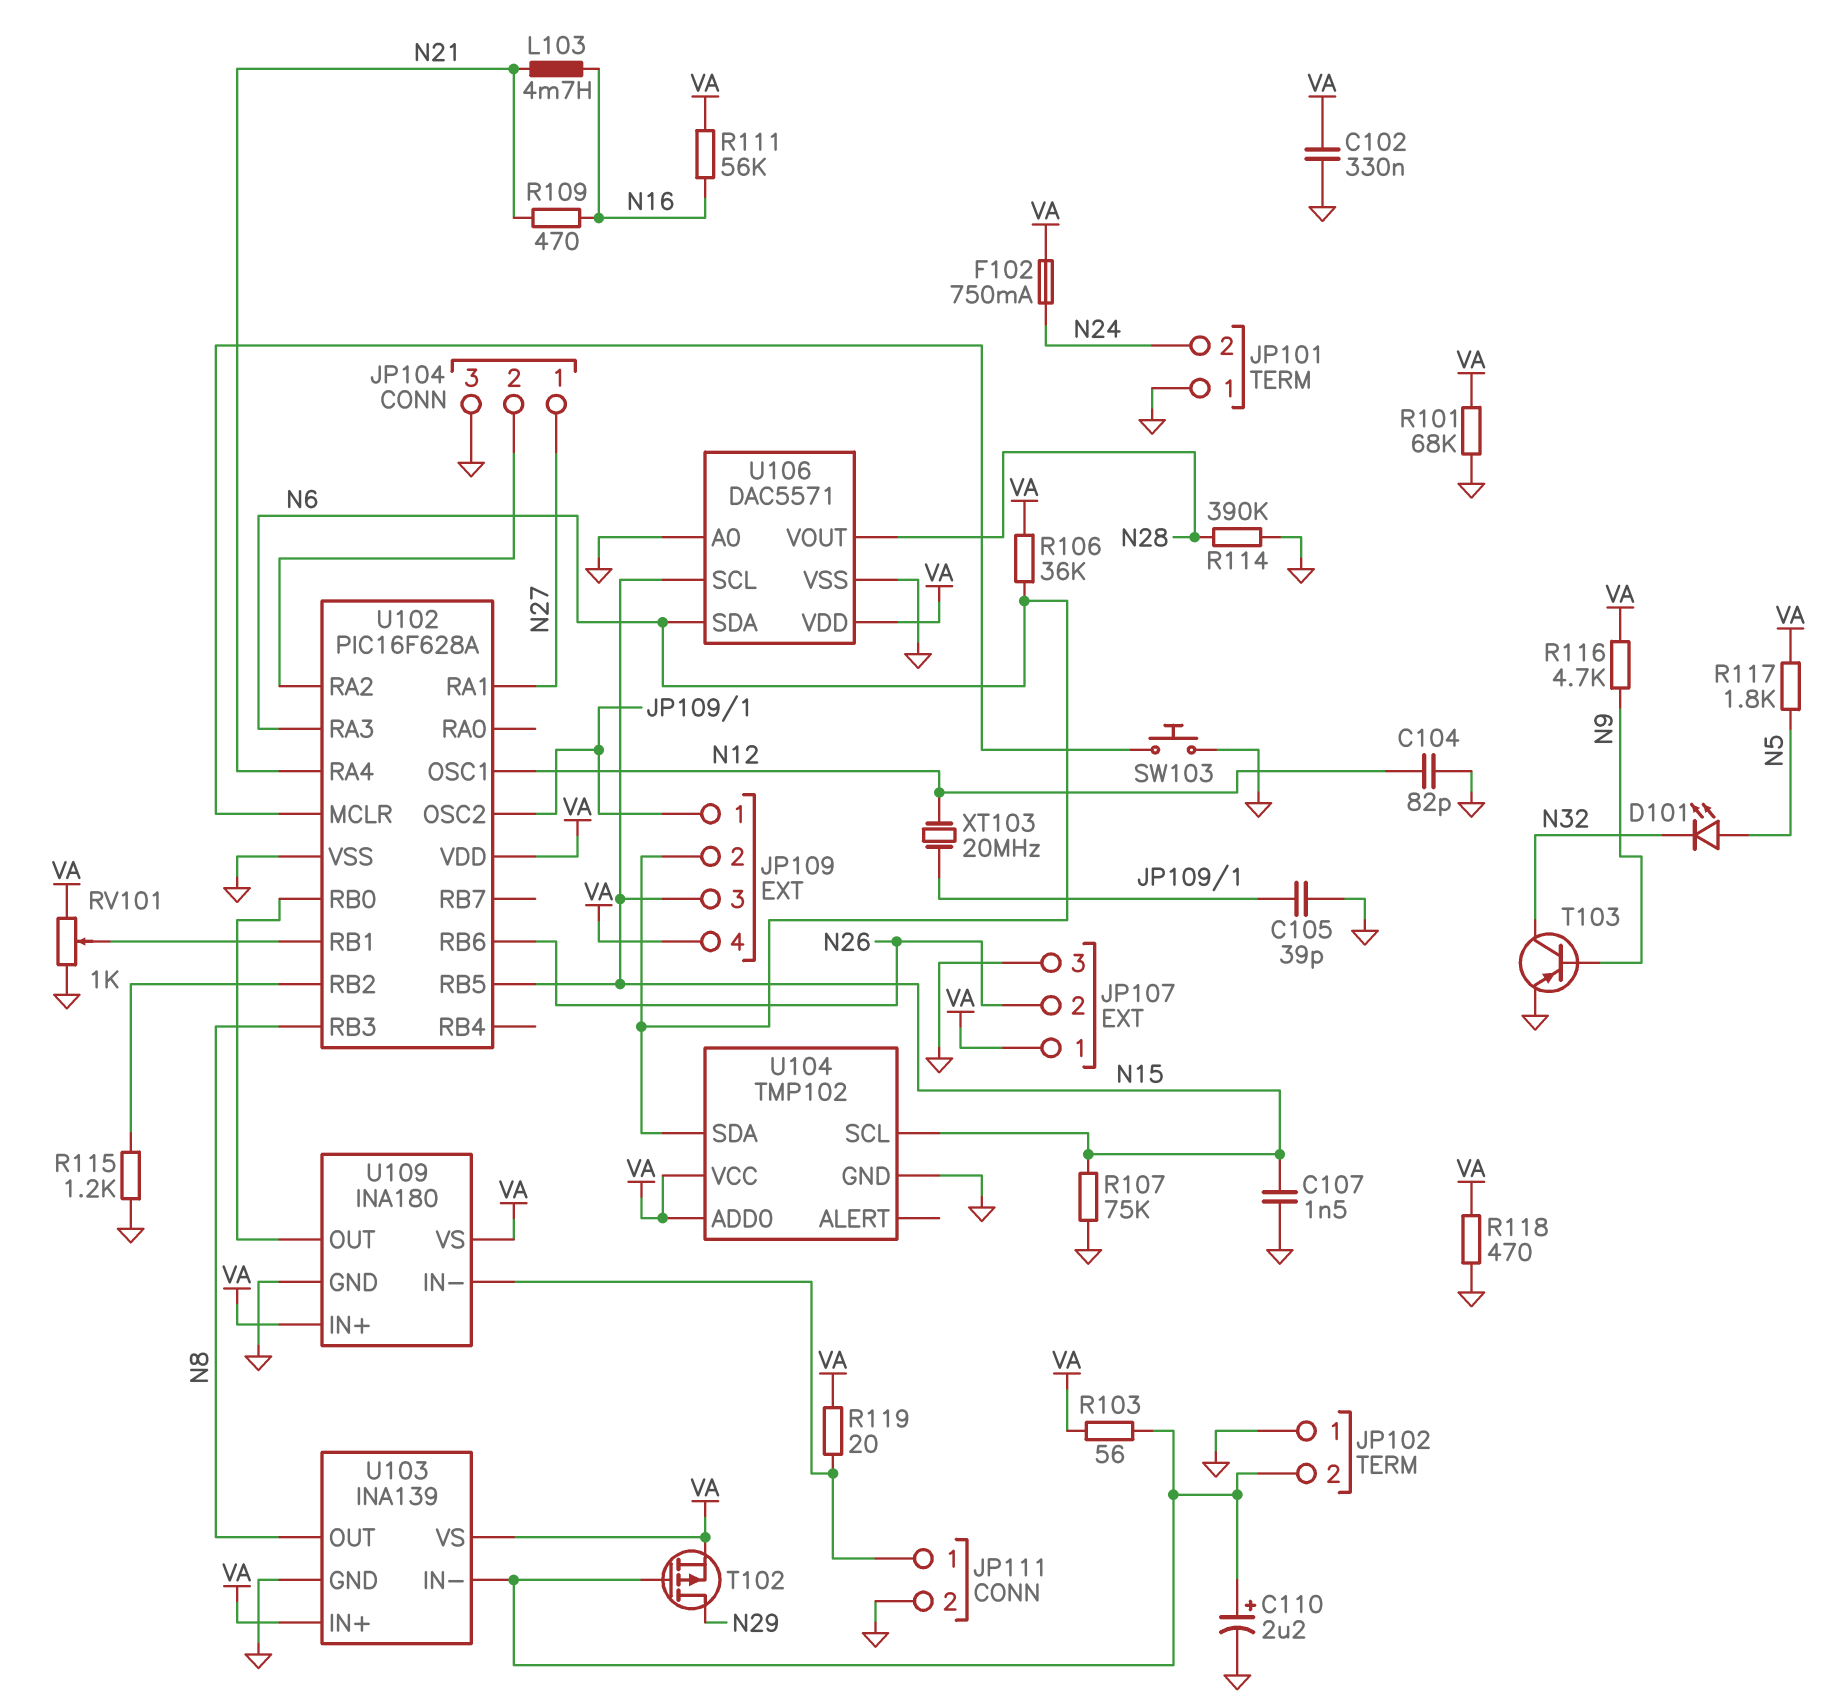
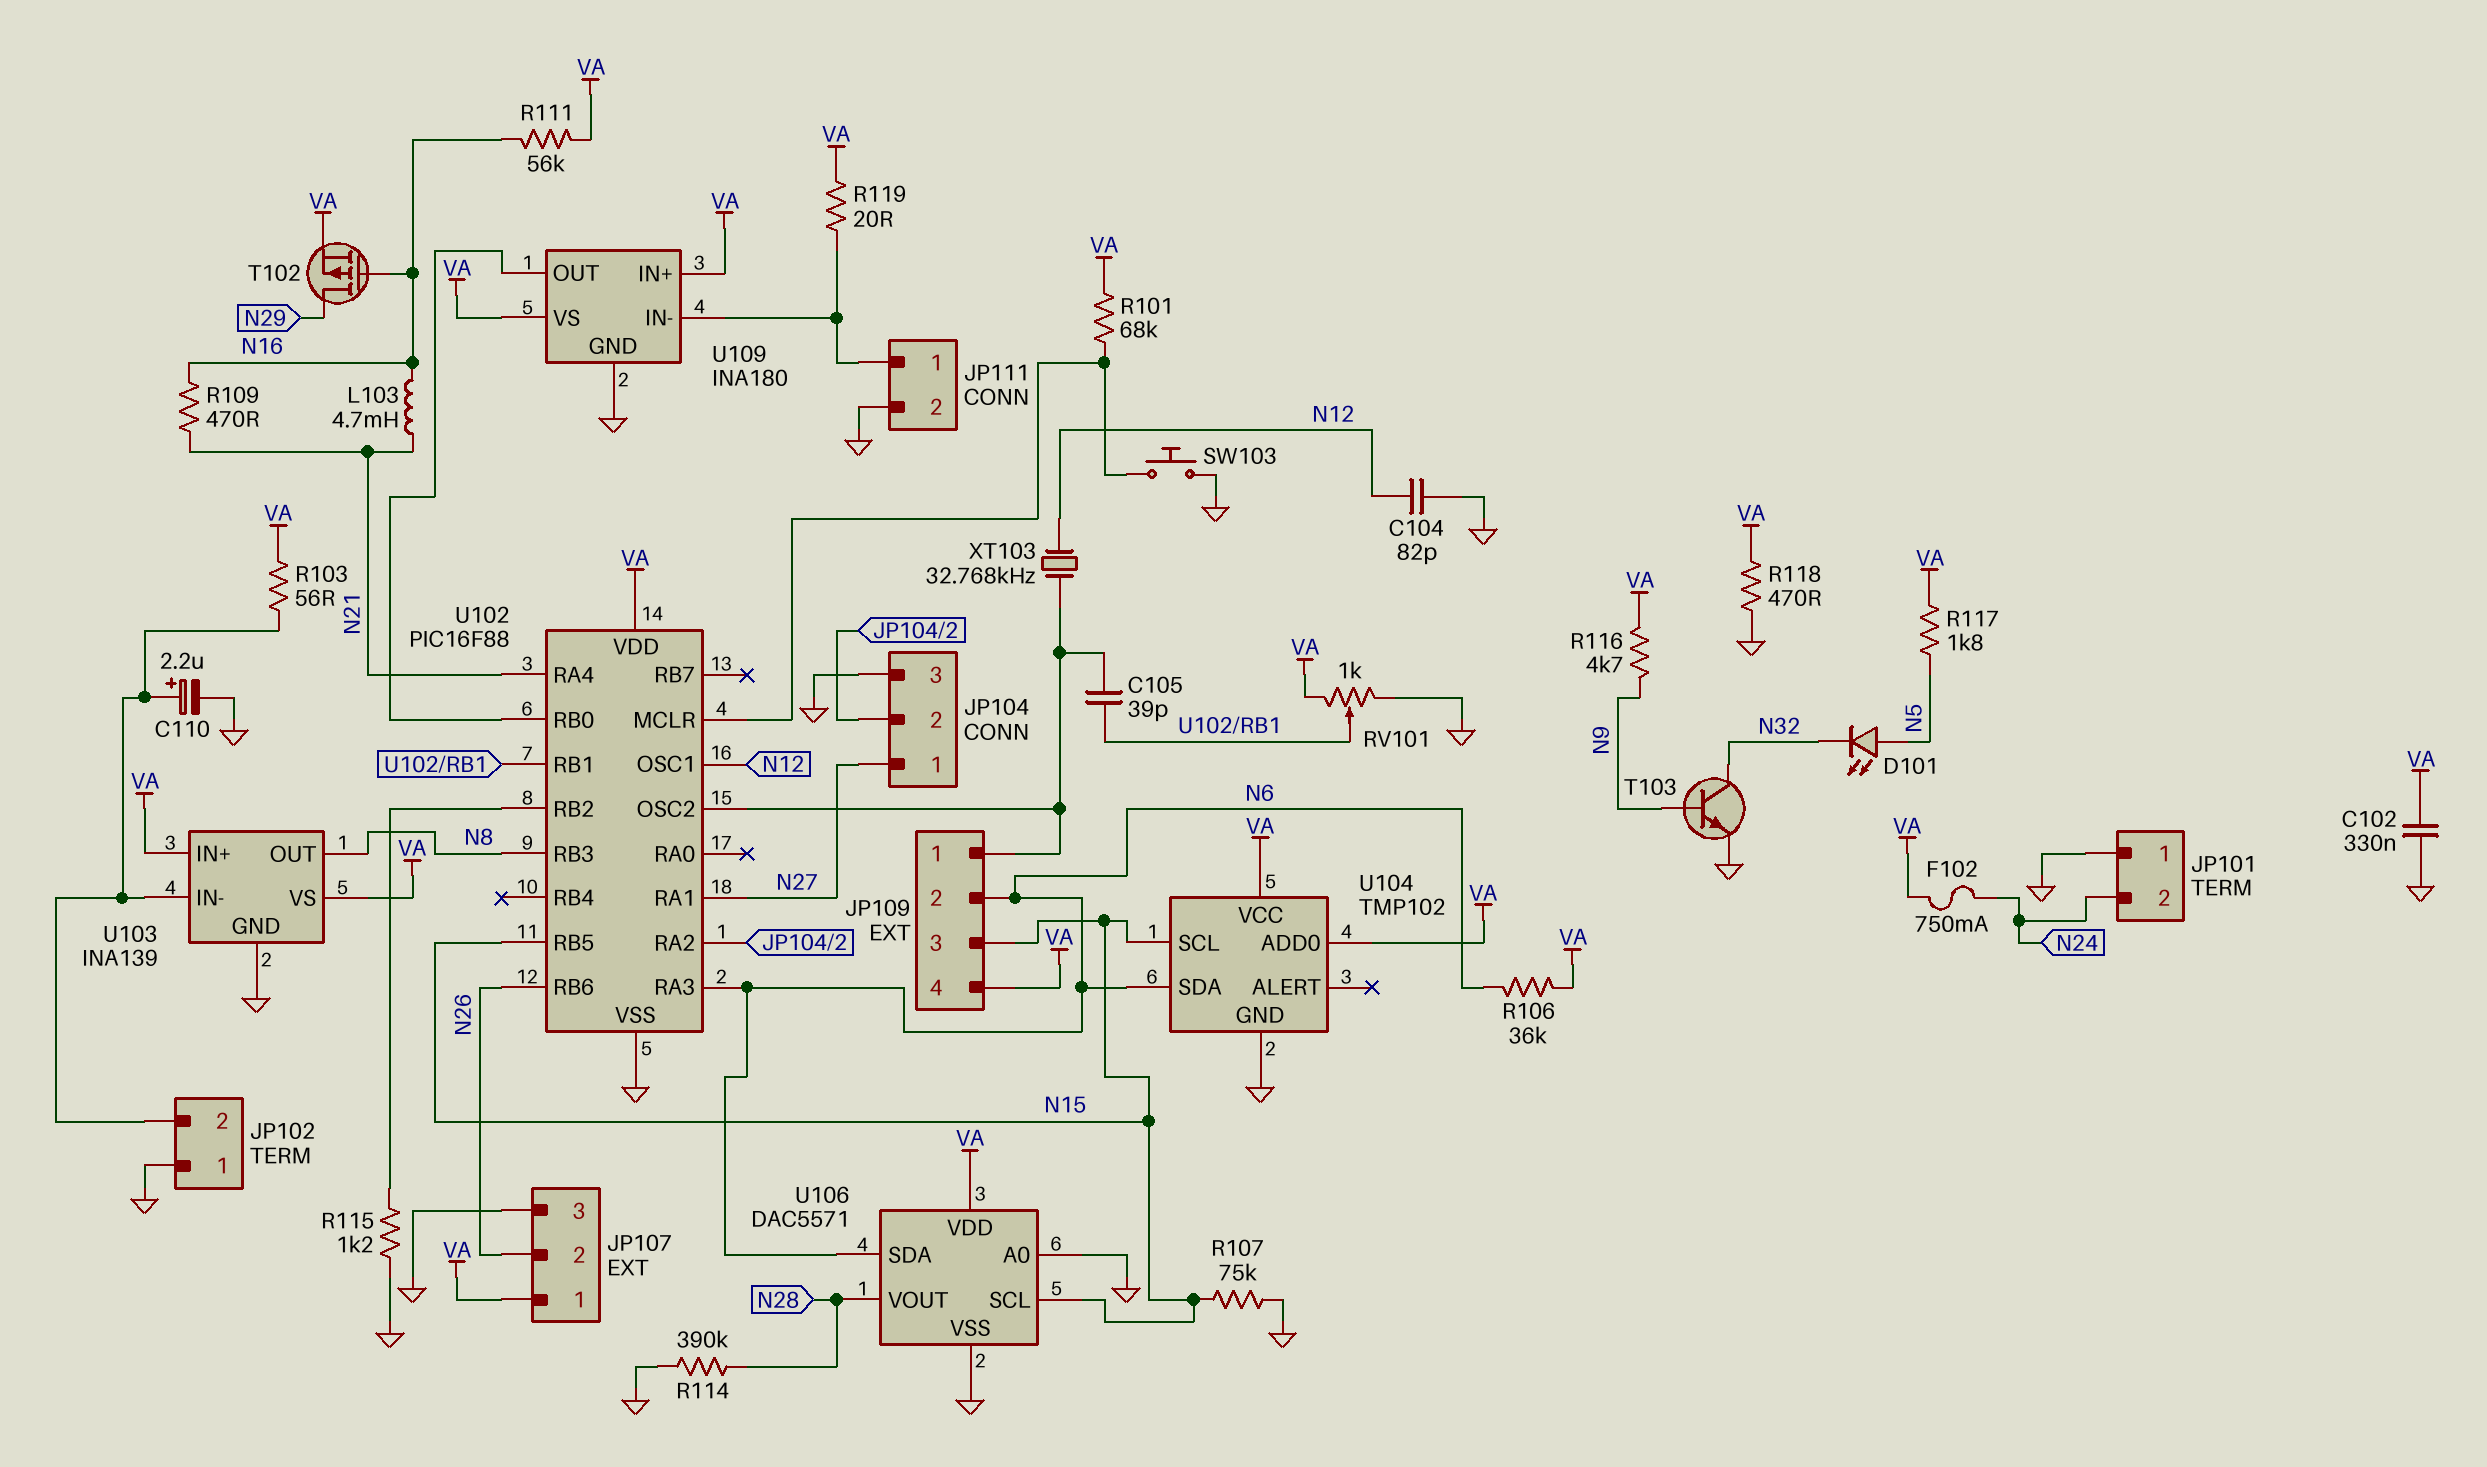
C105: 39pF (GND, JP109/1) -> 39pF (JP109/1, U102/RB1)
C107: 1.5nF (GND, N15) -> none
R101: 68k (GND, VA) -> 68k (U102/MCLR, VA)
T102: PMOS (G JP102/2, D N29, S VA) -> PMOS (G N16, D N29, S VA)
T103: PNP (B N9, C N32, E GND) -> NPN (B N9, C N32, E GND)
U102: PIC16F628A -> PIC16F88
XT103: 20MHz (JP109/1, N12) -> 32.768kHz (JP109/1, N12)

